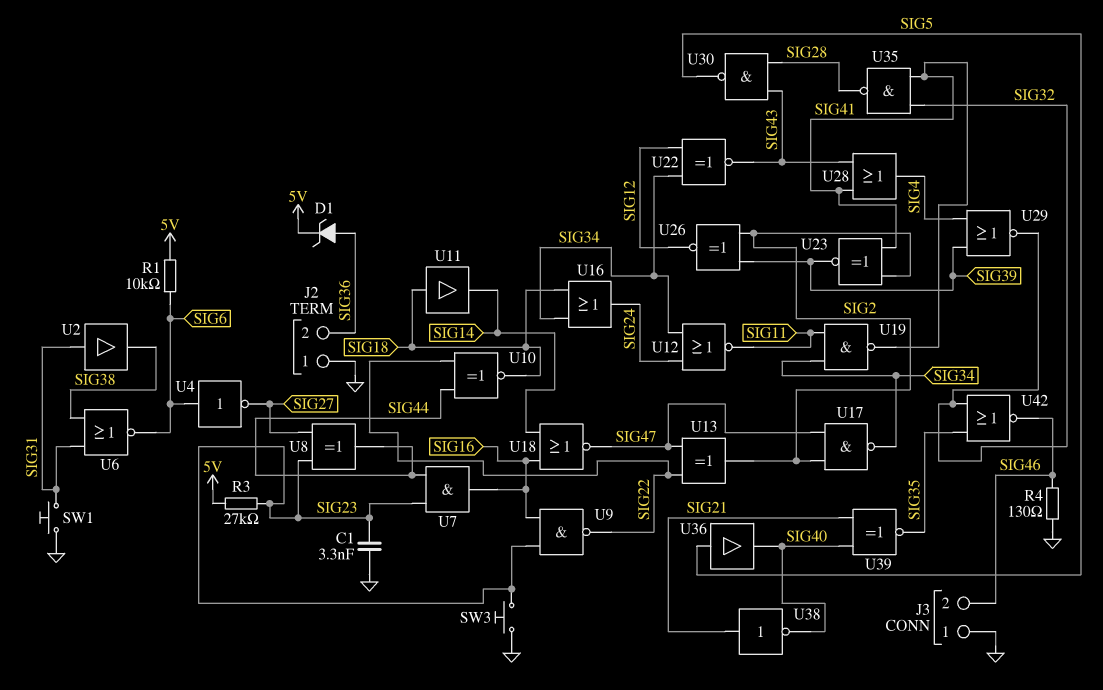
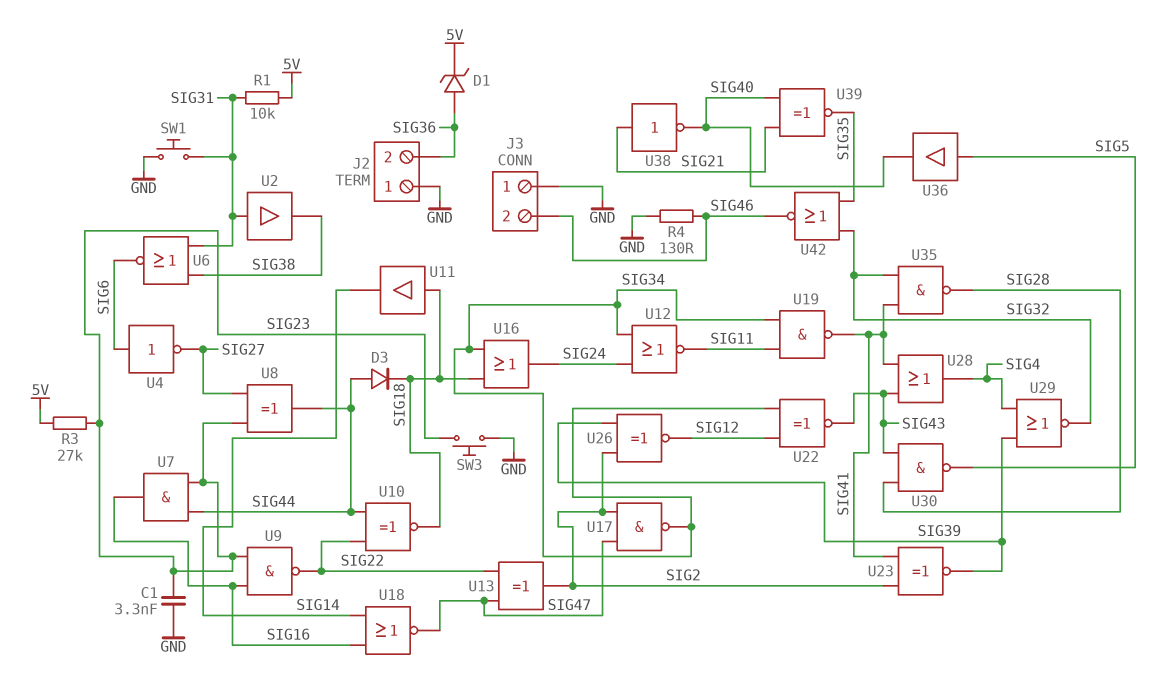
D3: none -> diode (A SIG44, K SIG18)
R1: 10k (5V, SIG6) -> 10k (5V, SIG31)

